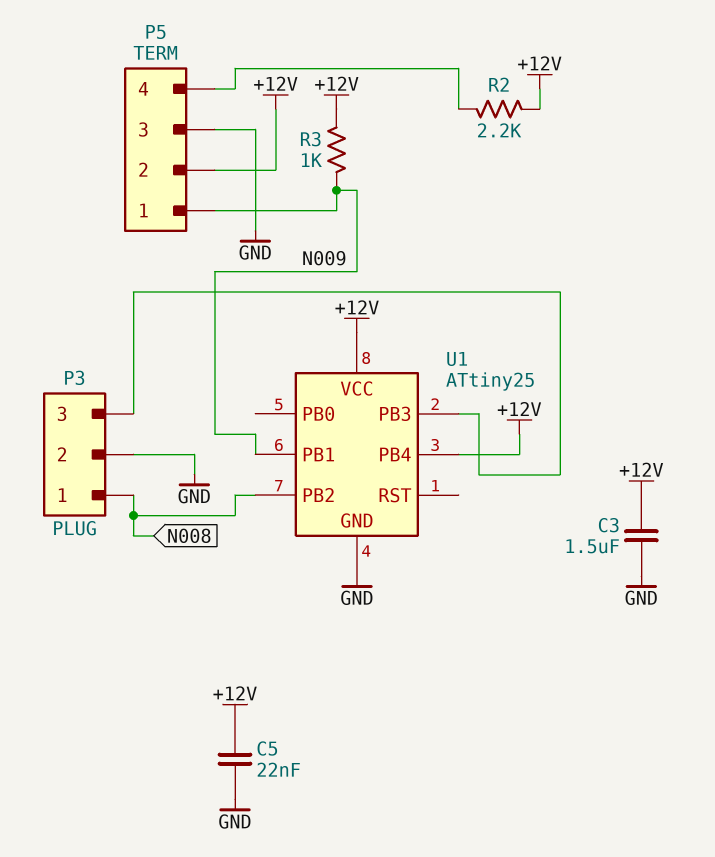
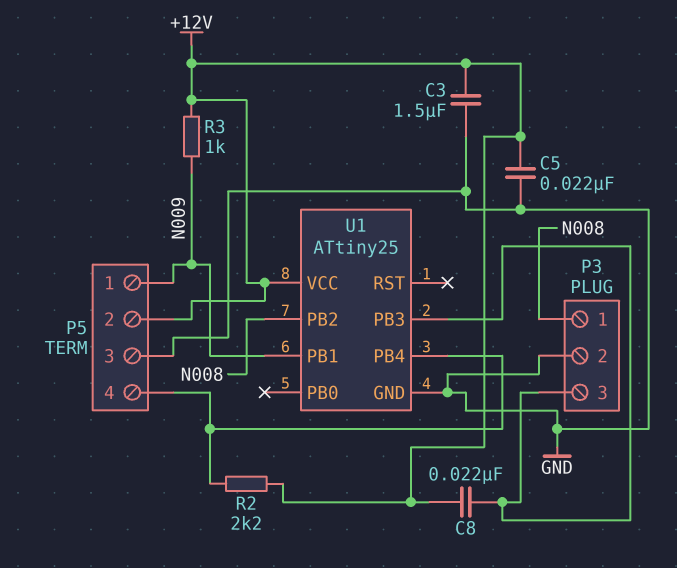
C8: none -> 22nF (+12V, P3/3)
U1 pin PB4: +12V -> P5/4

